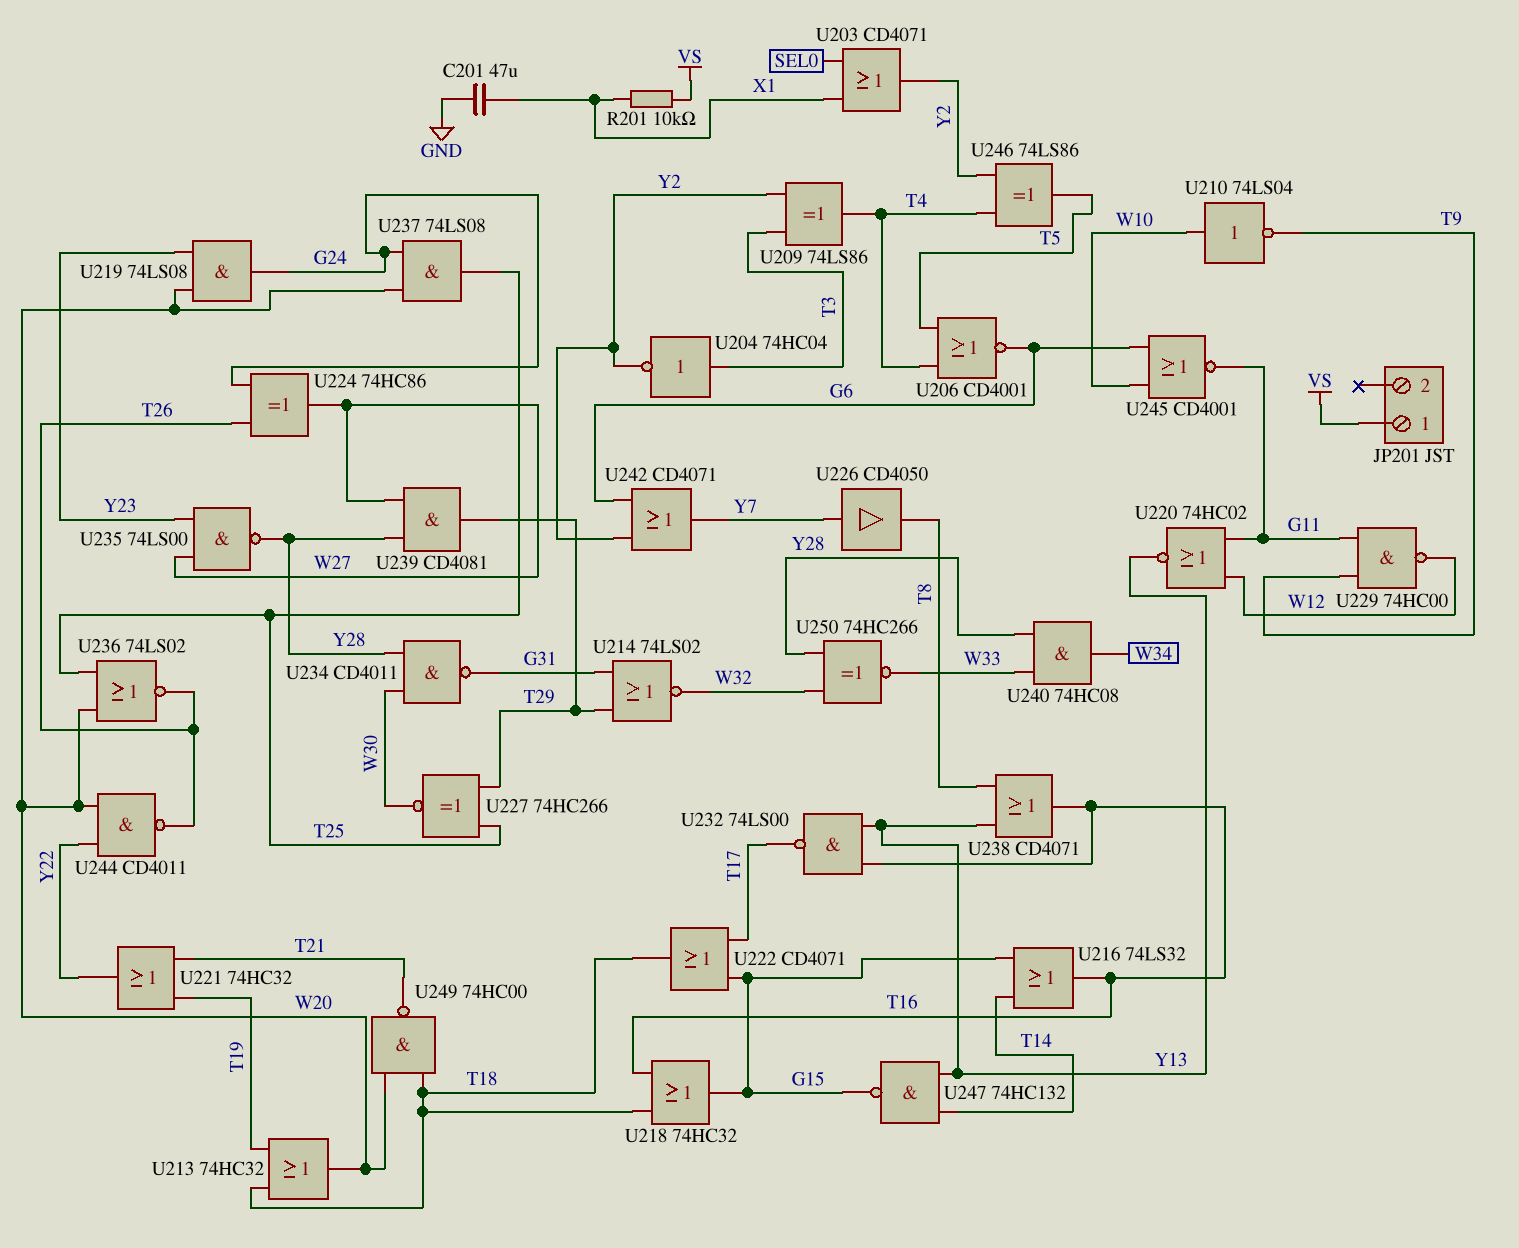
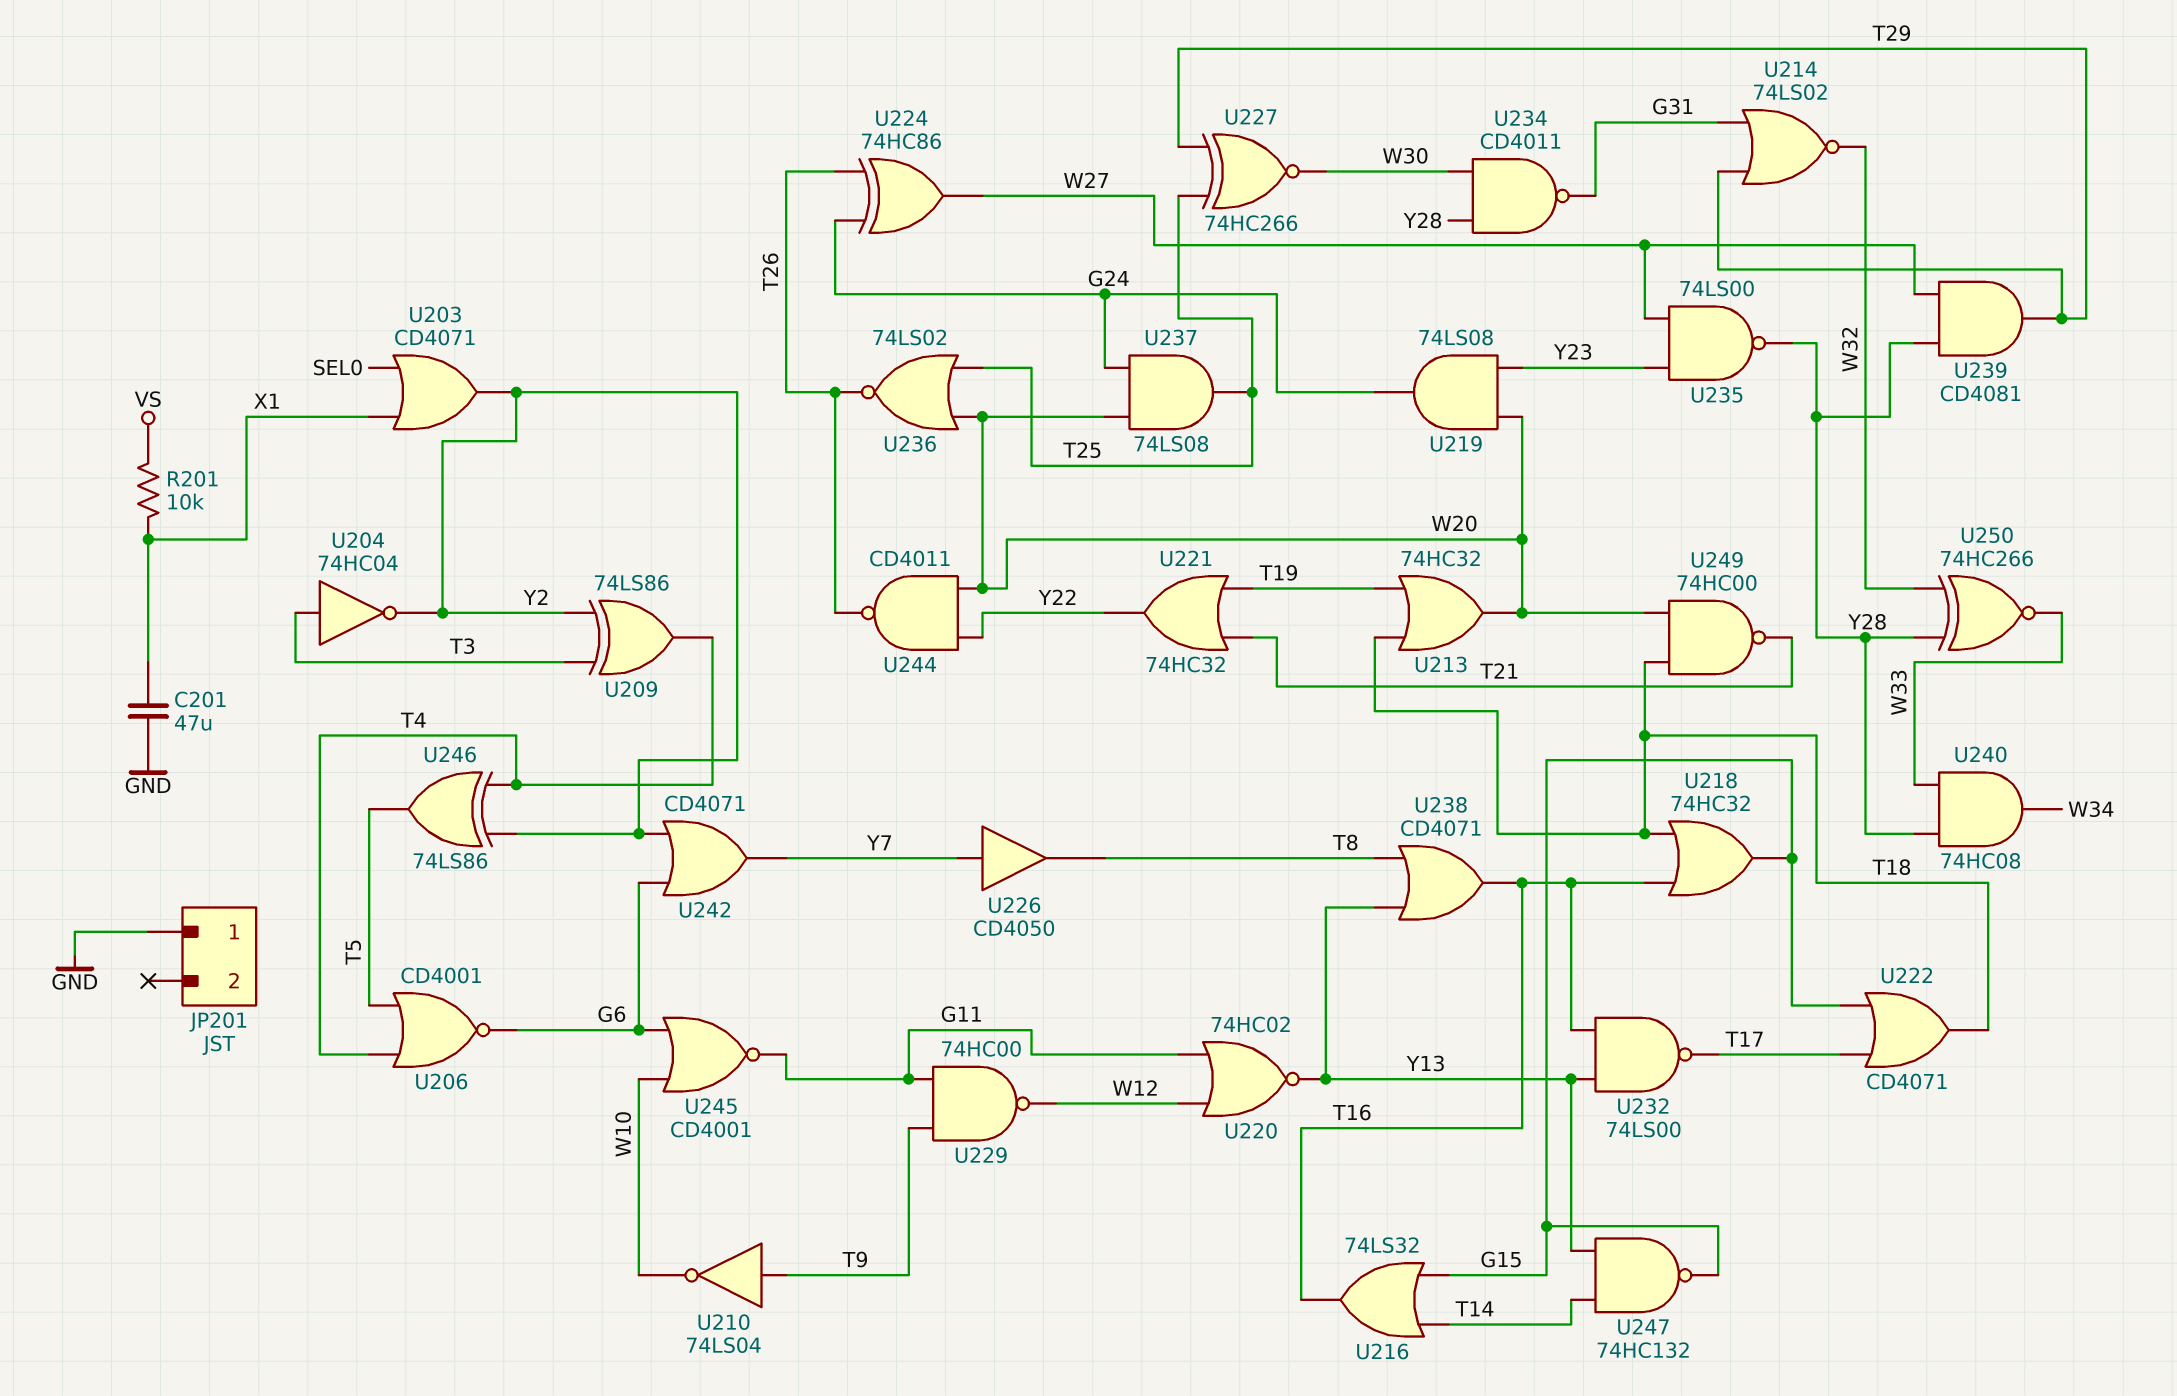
JP201 pin 1: VS -> GND
U210: NOT 74LS04 (in W10, out T9) -> NOT 74LS04 (in T9, out W10)

